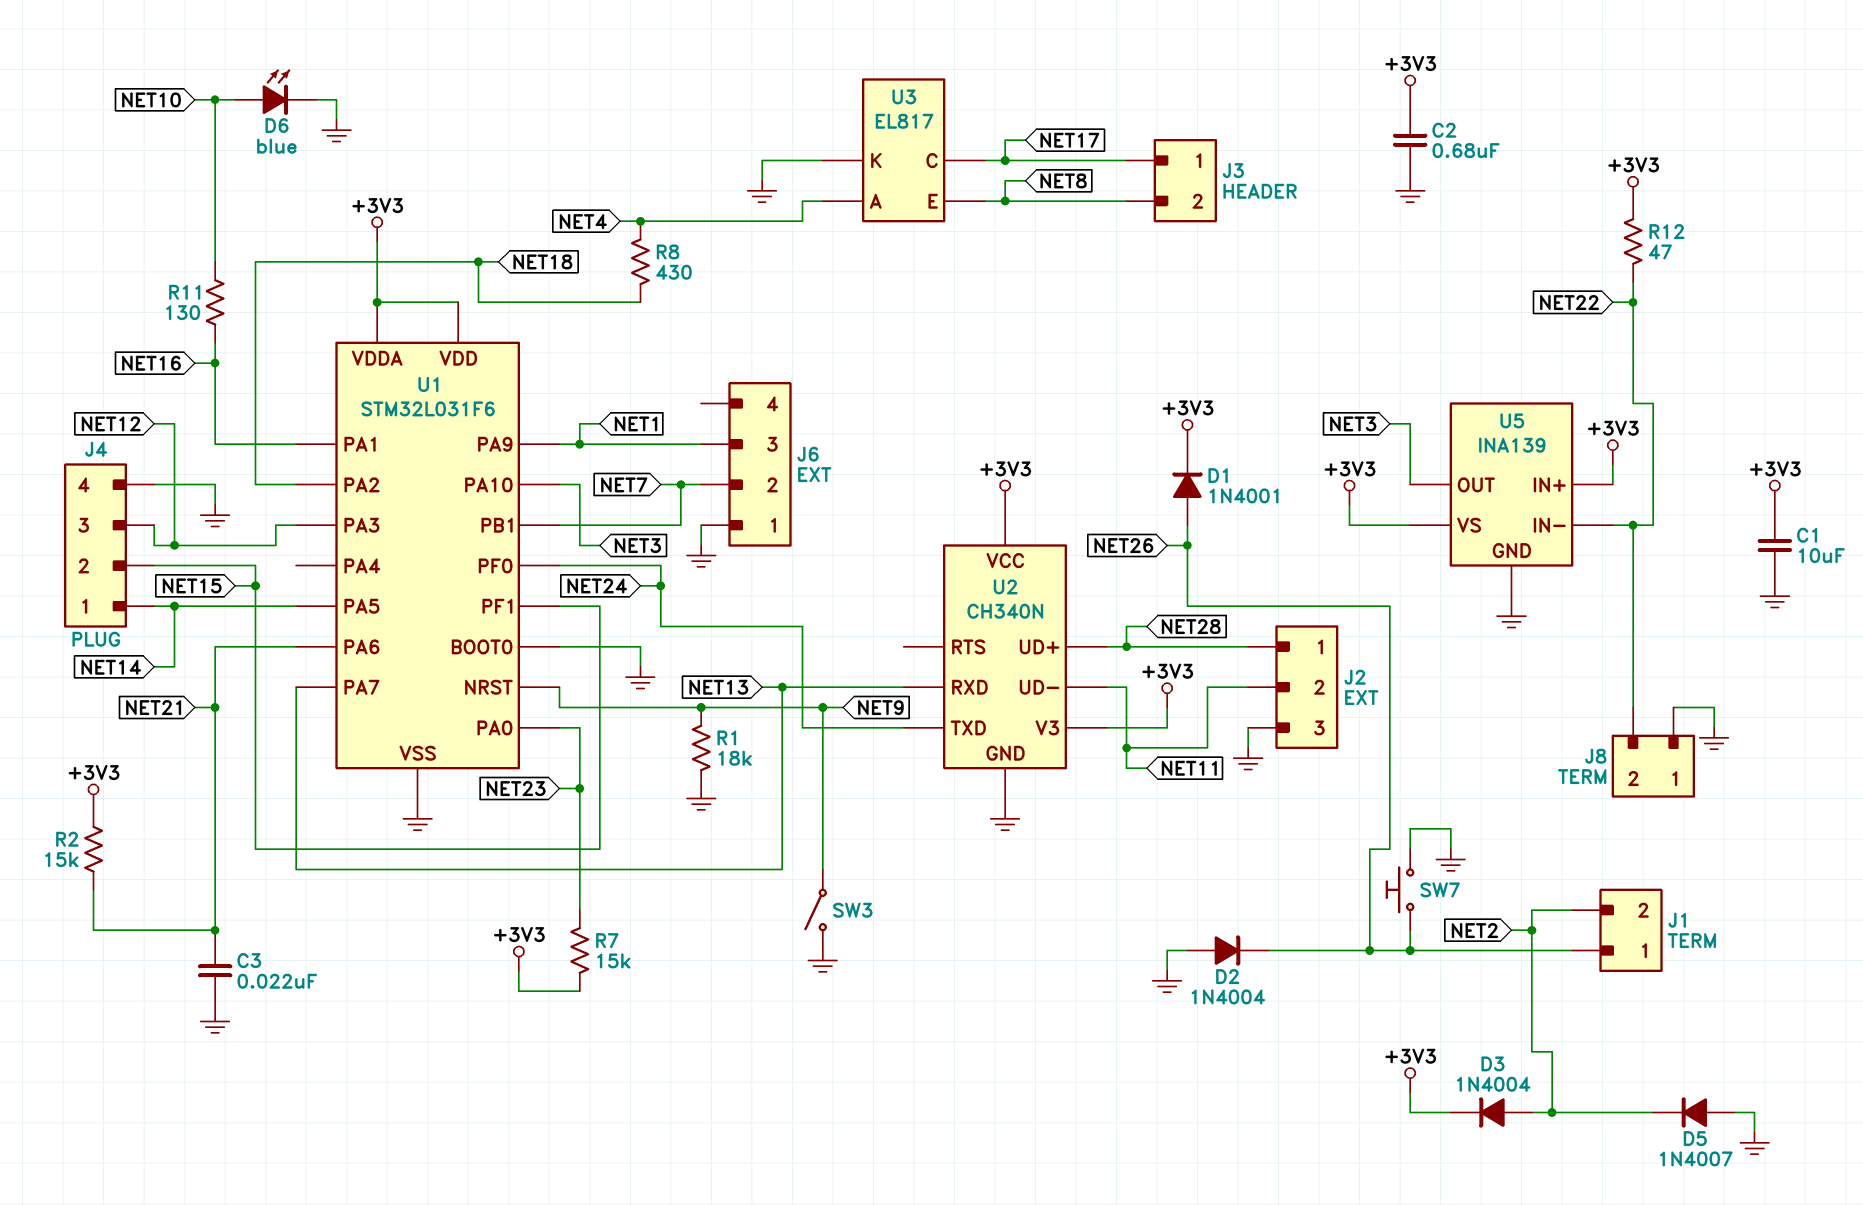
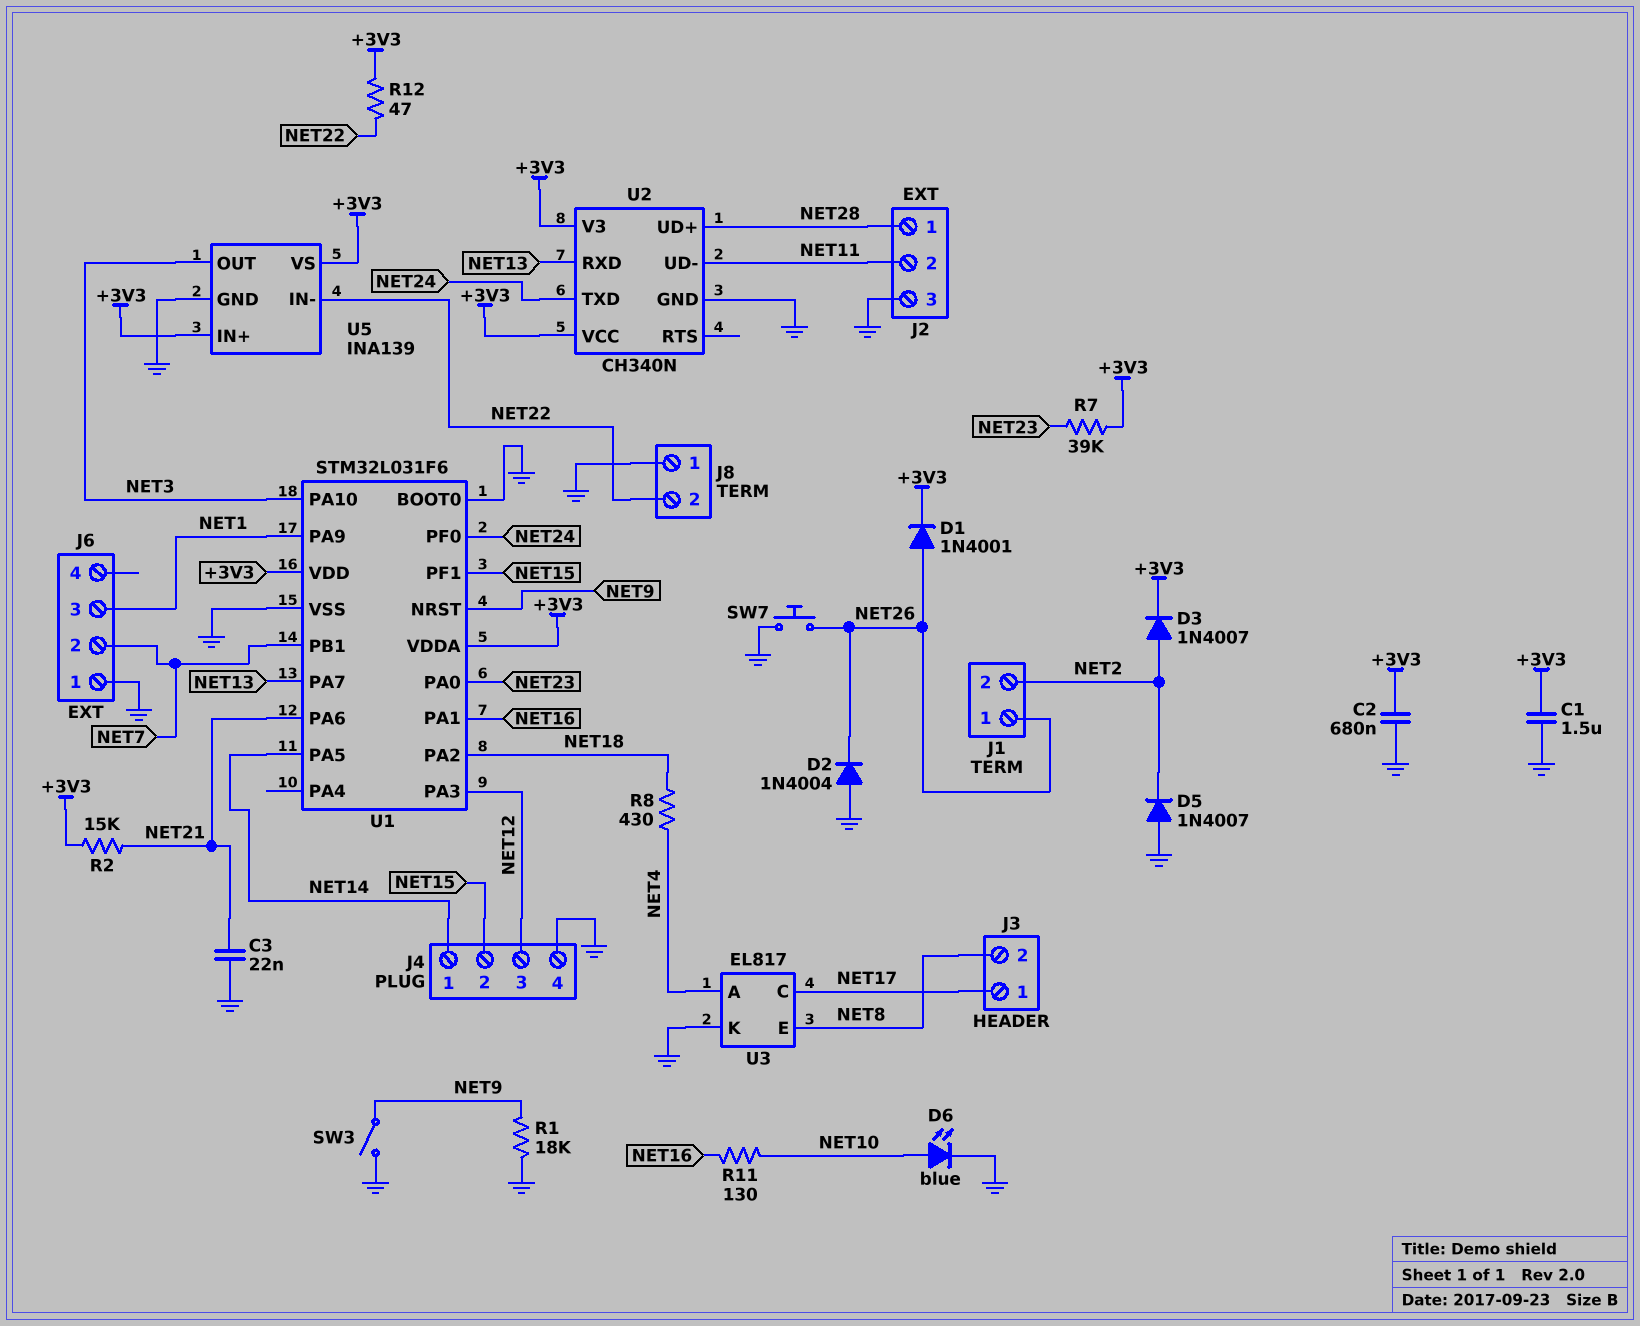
C1: 10uF (+3V3, GND) -> 1.5uF (+3V3, GND)
D3: diode 1N4004 (A NET2, K +3V3) -> diode 1N4007 (A NET2, K +3V3)
R7: 15k (+3V3, NET23) -> 39k (+3V3, NET23)

